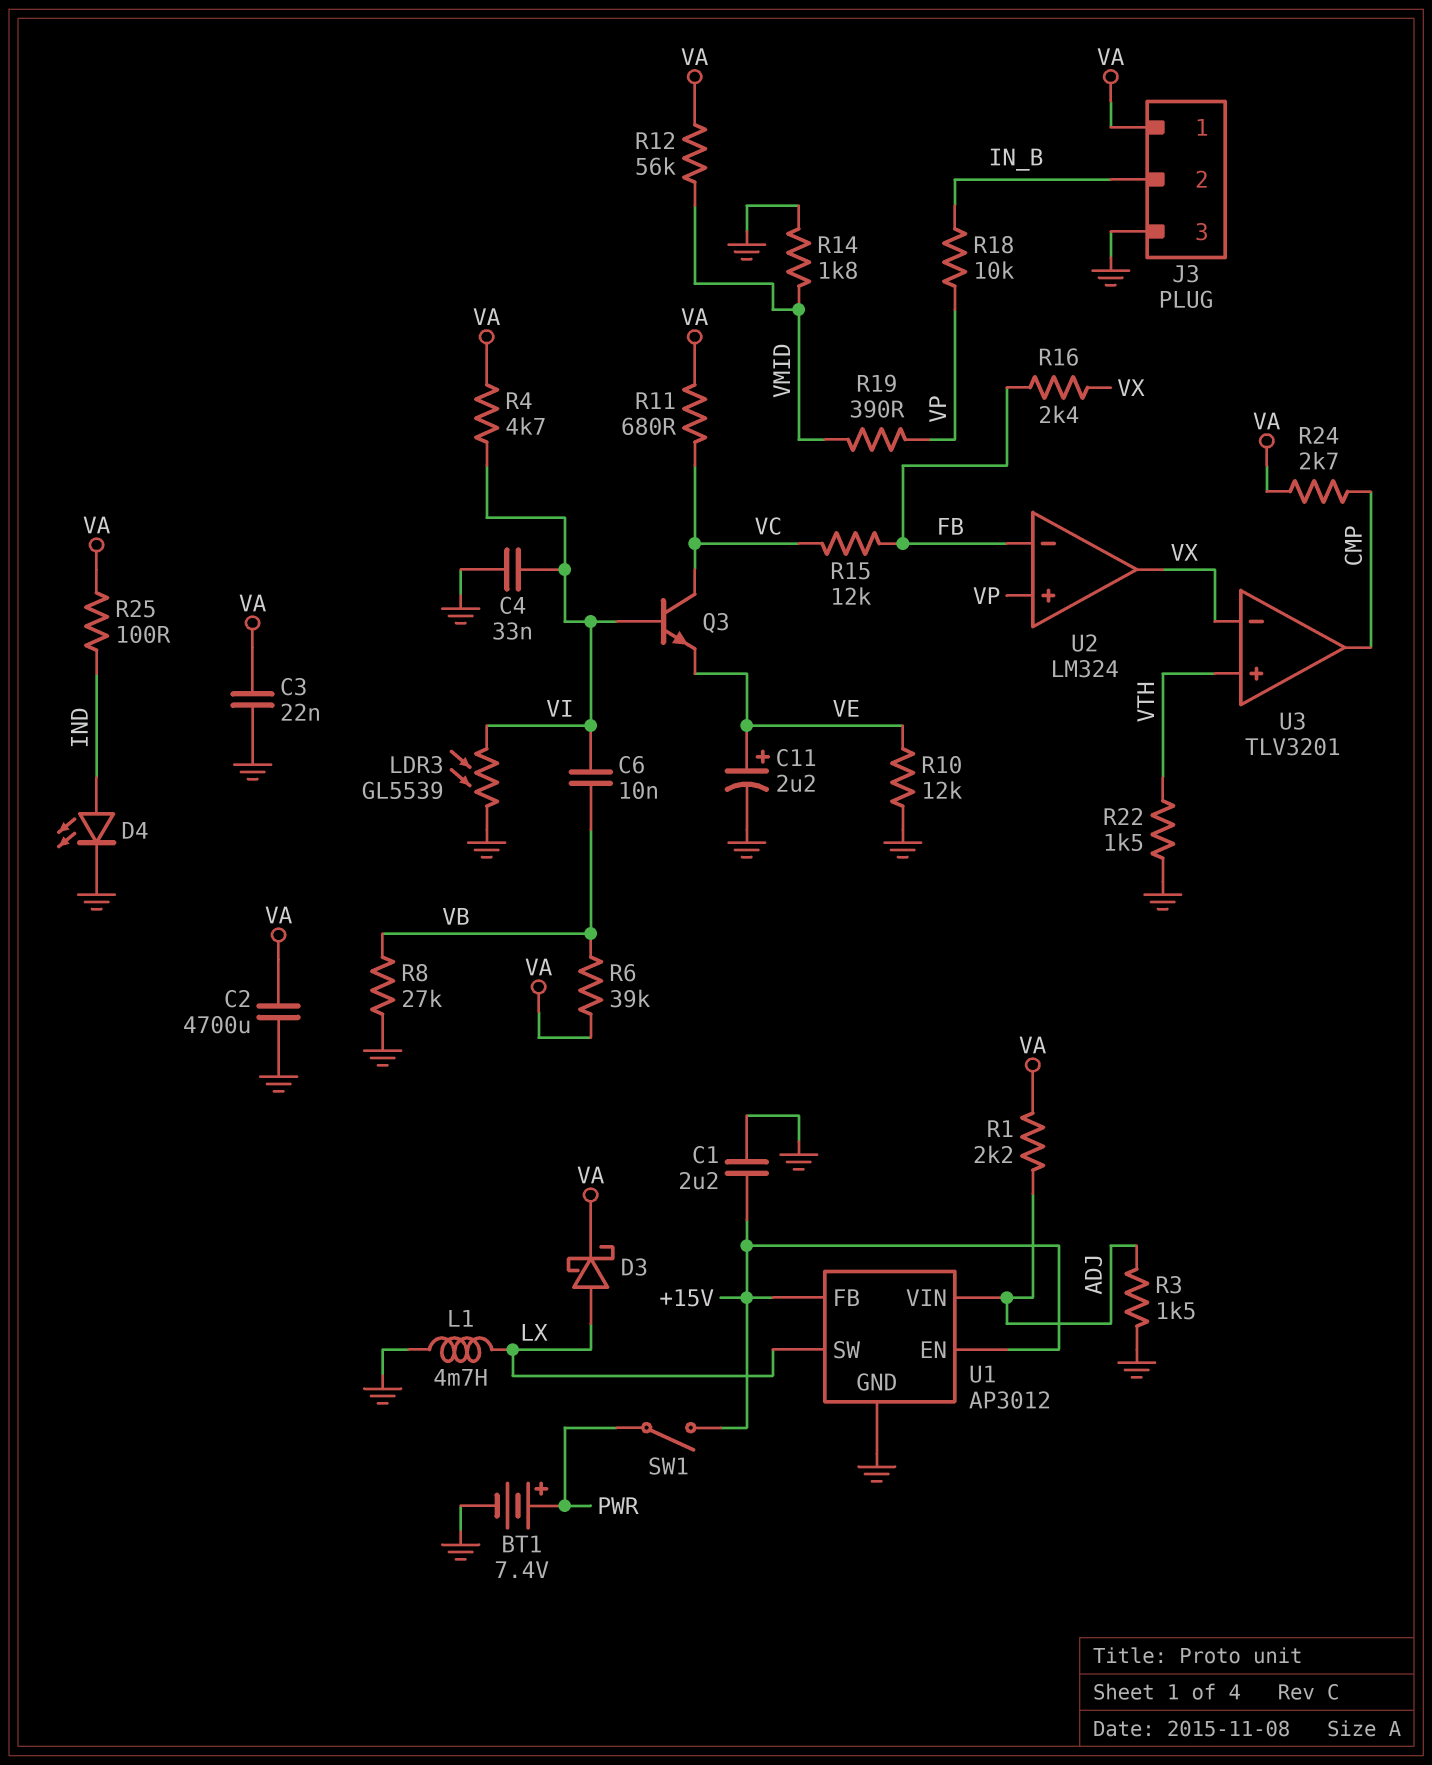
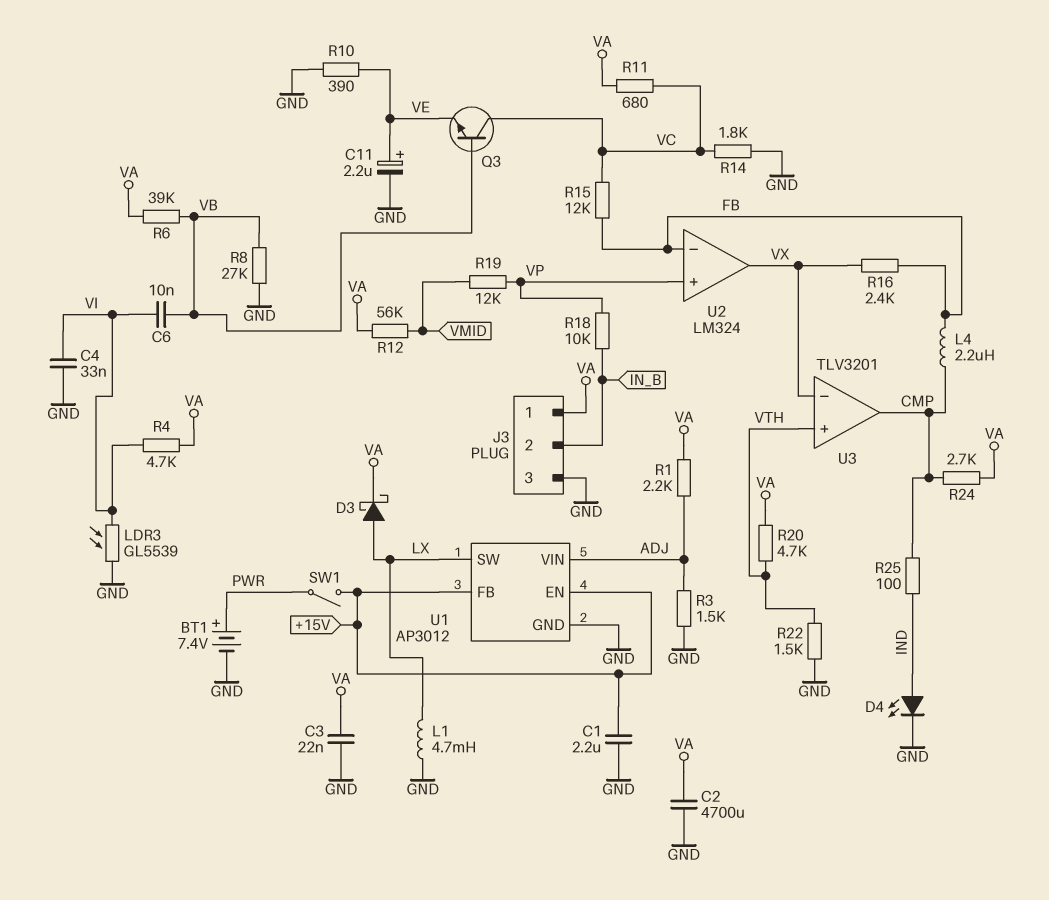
L4: none -> 2.2uH (CMP, FB)
Q3: NPN (B VI, C VC, E VE) -> NPN (B VB, C VC, E VE)
R10: 12k (GND, VE) -> 390 (GND, VE)
R14: 1.8k (GND, VMID) -> 1.8k (GND, VC)
R19: 390 (VMID, VP) -> 12k (VMID, VP)
R20: none -> 4.7k (VA, VTH)
R25: 100 (IND, VA) -> 100 (CMP, IND)

